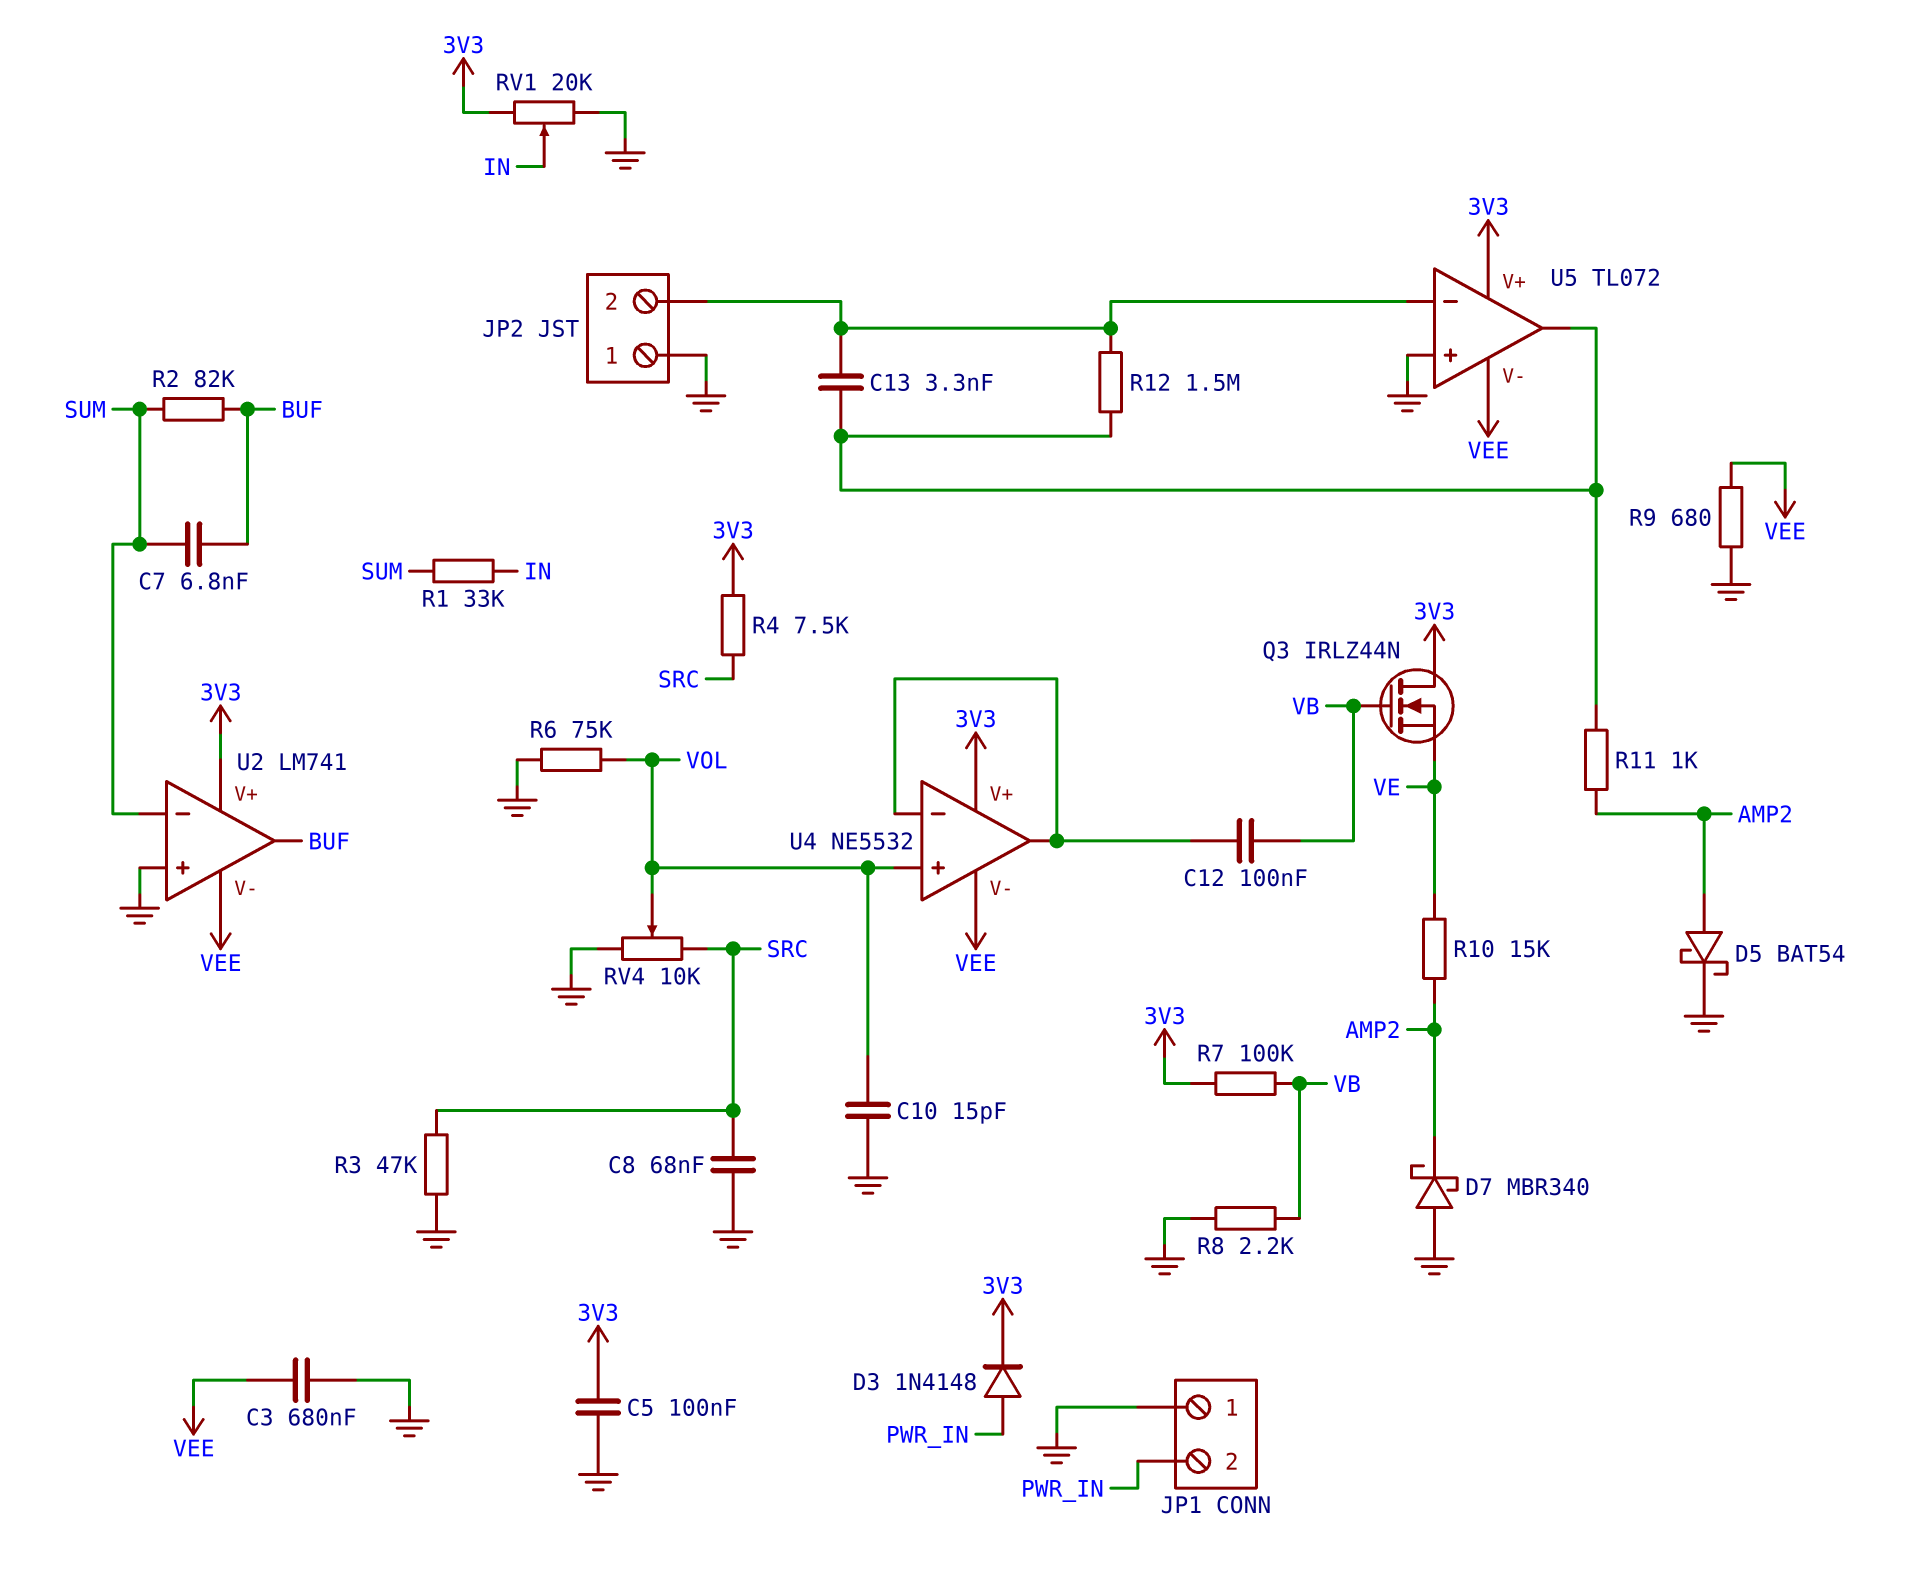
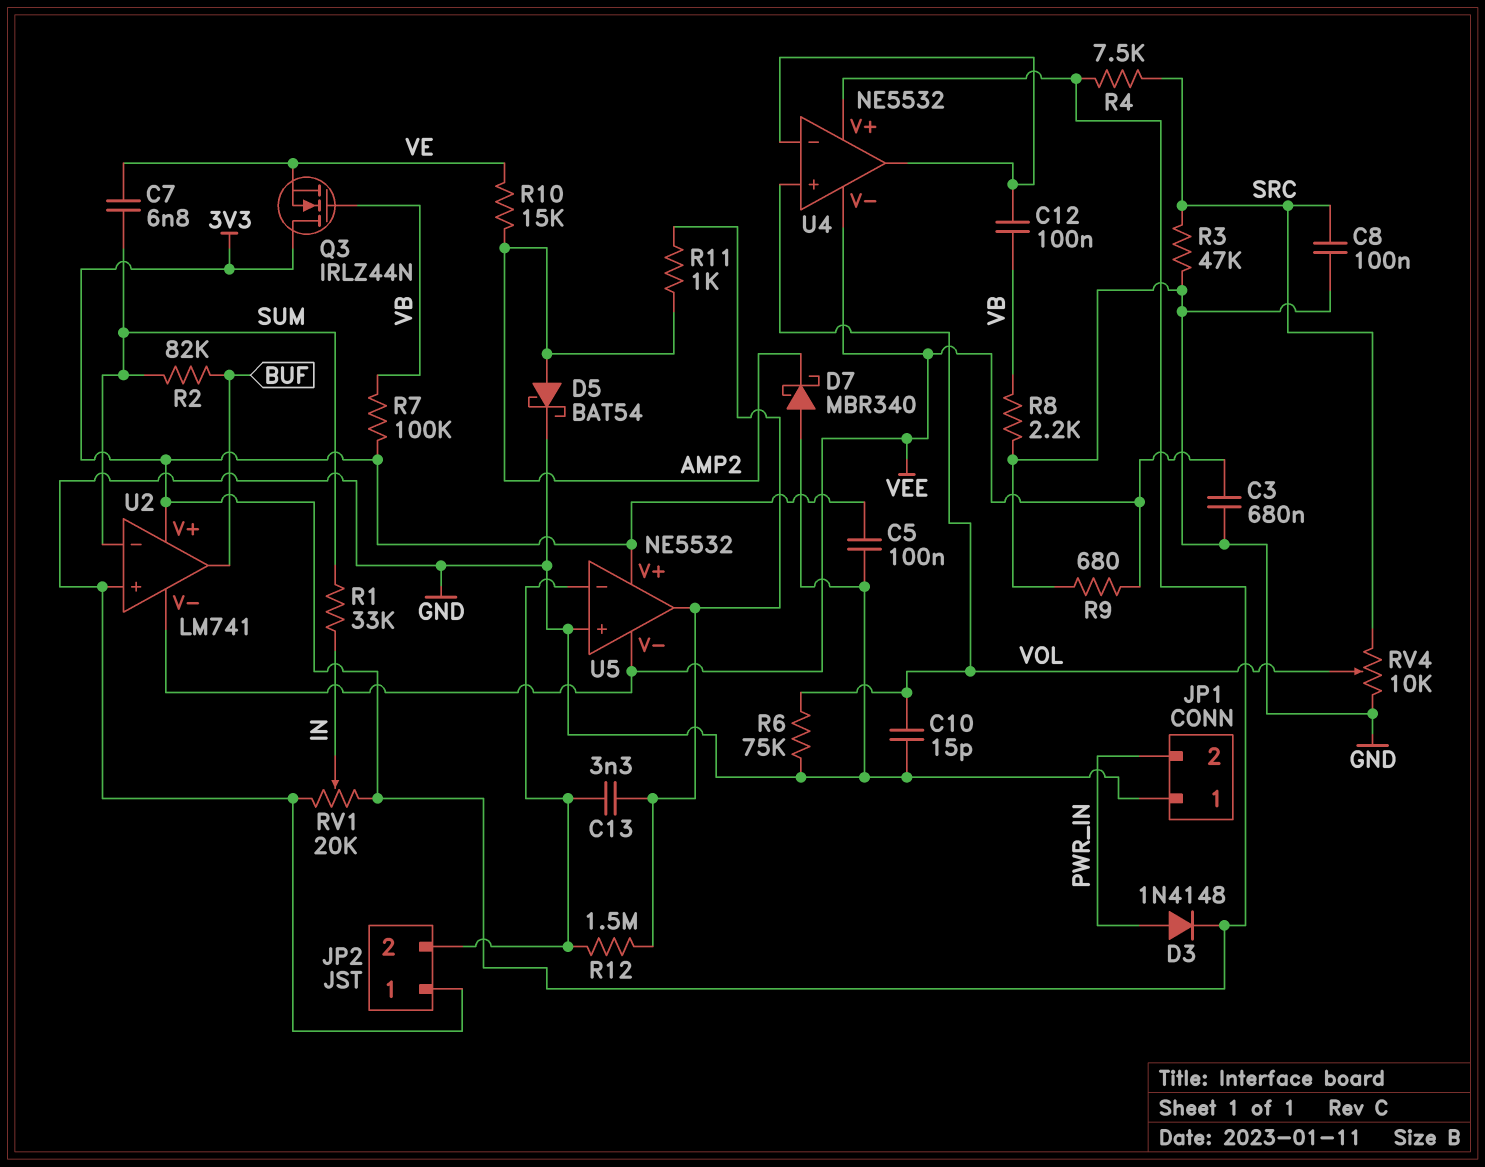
C7: 6.8nF (BUF, SUM) -> 6.8nF (SUM, VE)
C8: 68nF (GND, SRC) -> 100nF (GND, SRC)
U5: TL072 -> NE5532

